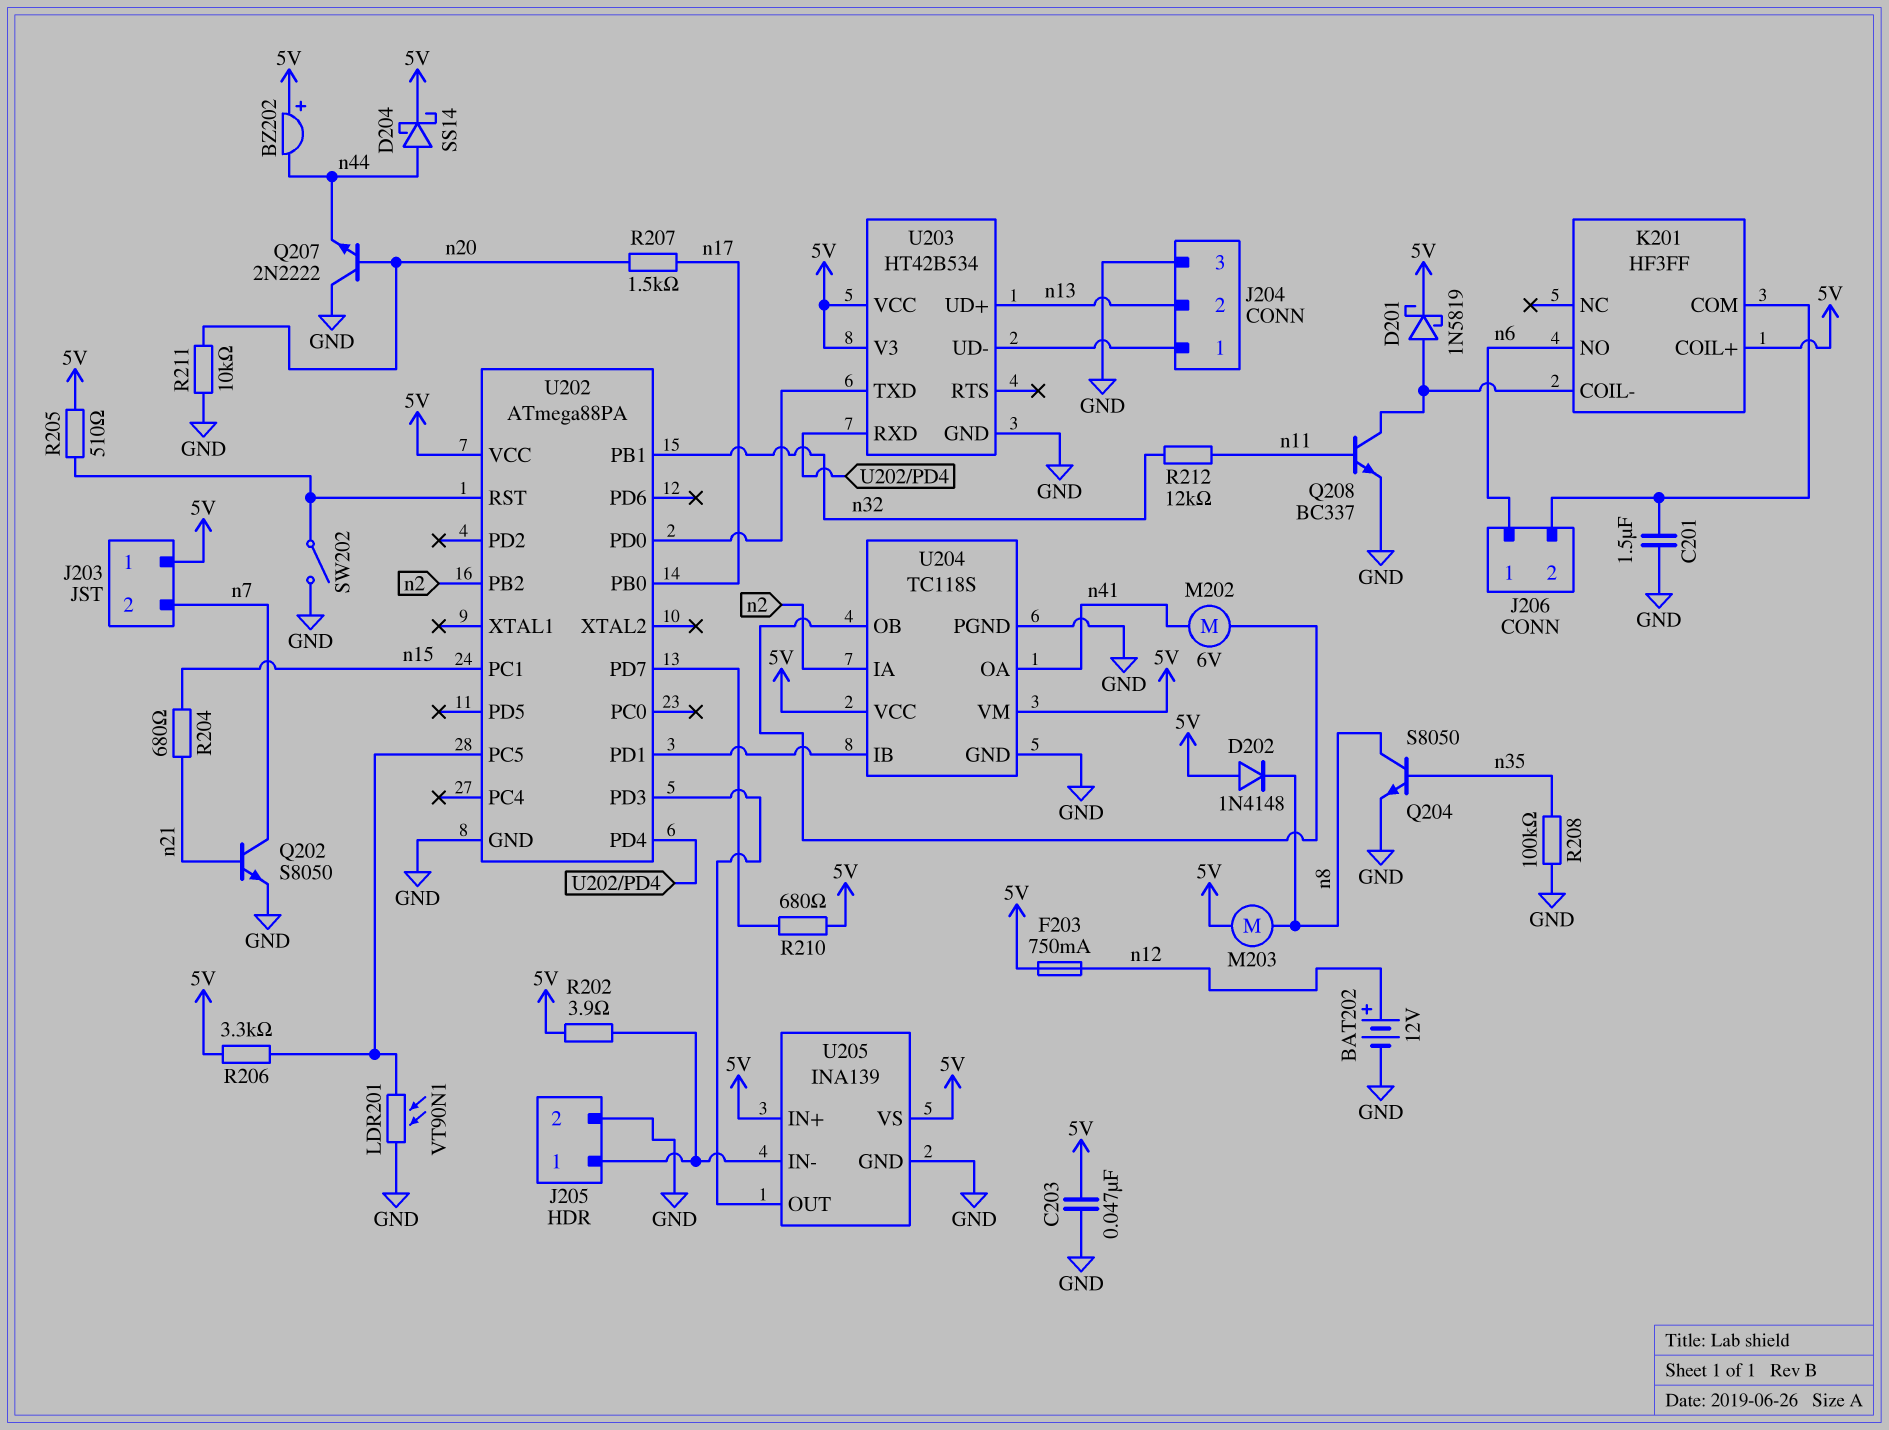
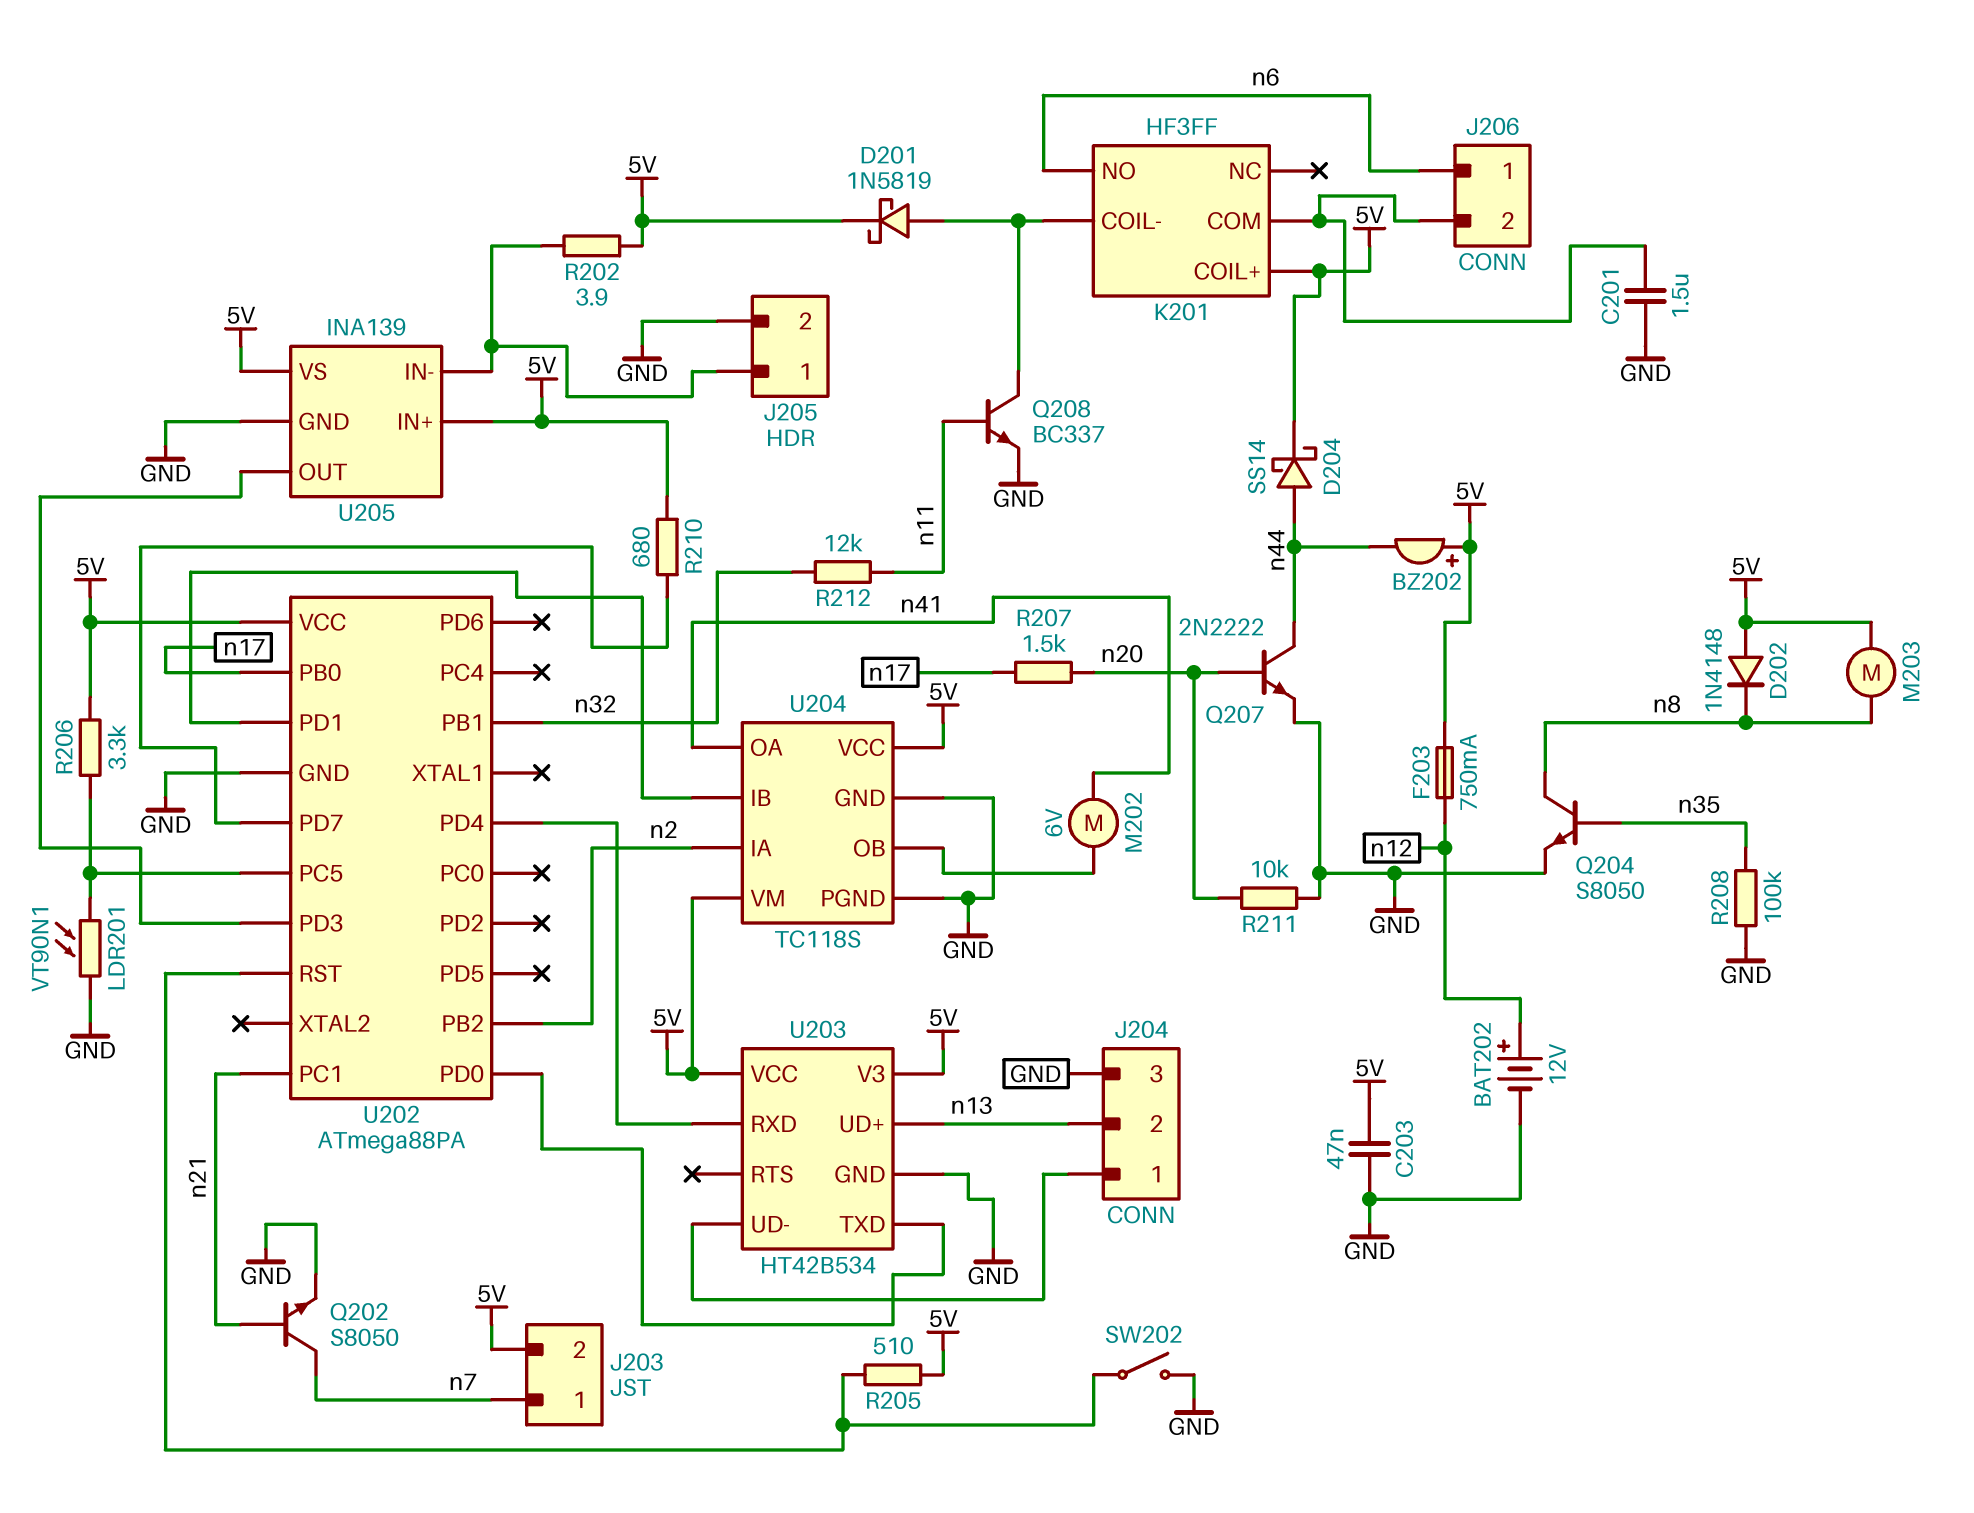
J203 pin 1: 5V -> n7
J203 pin 2: n7 -> 5V
Q207: NPN 2N2222 (B n20, C GND, E n44) -> NPN 2N2222 (B n20, C n44, E GND)
R204: 680 (n15, n21) -> none
U202 pin PC1: n15 -> n21

